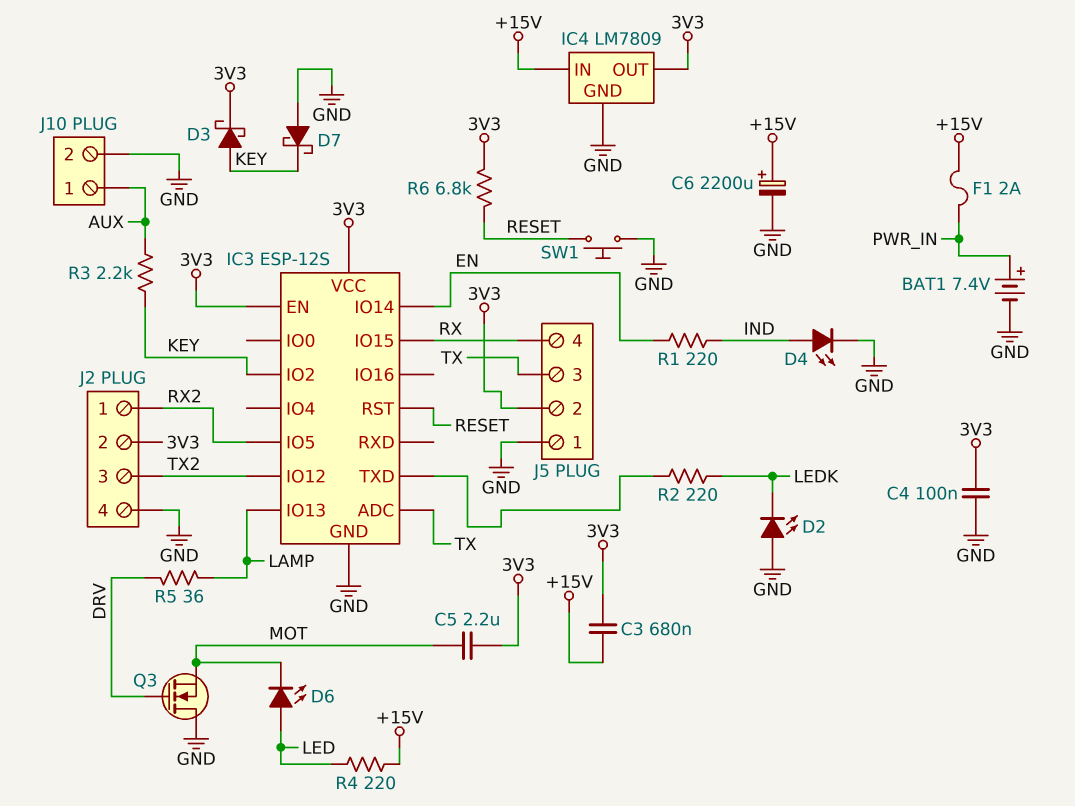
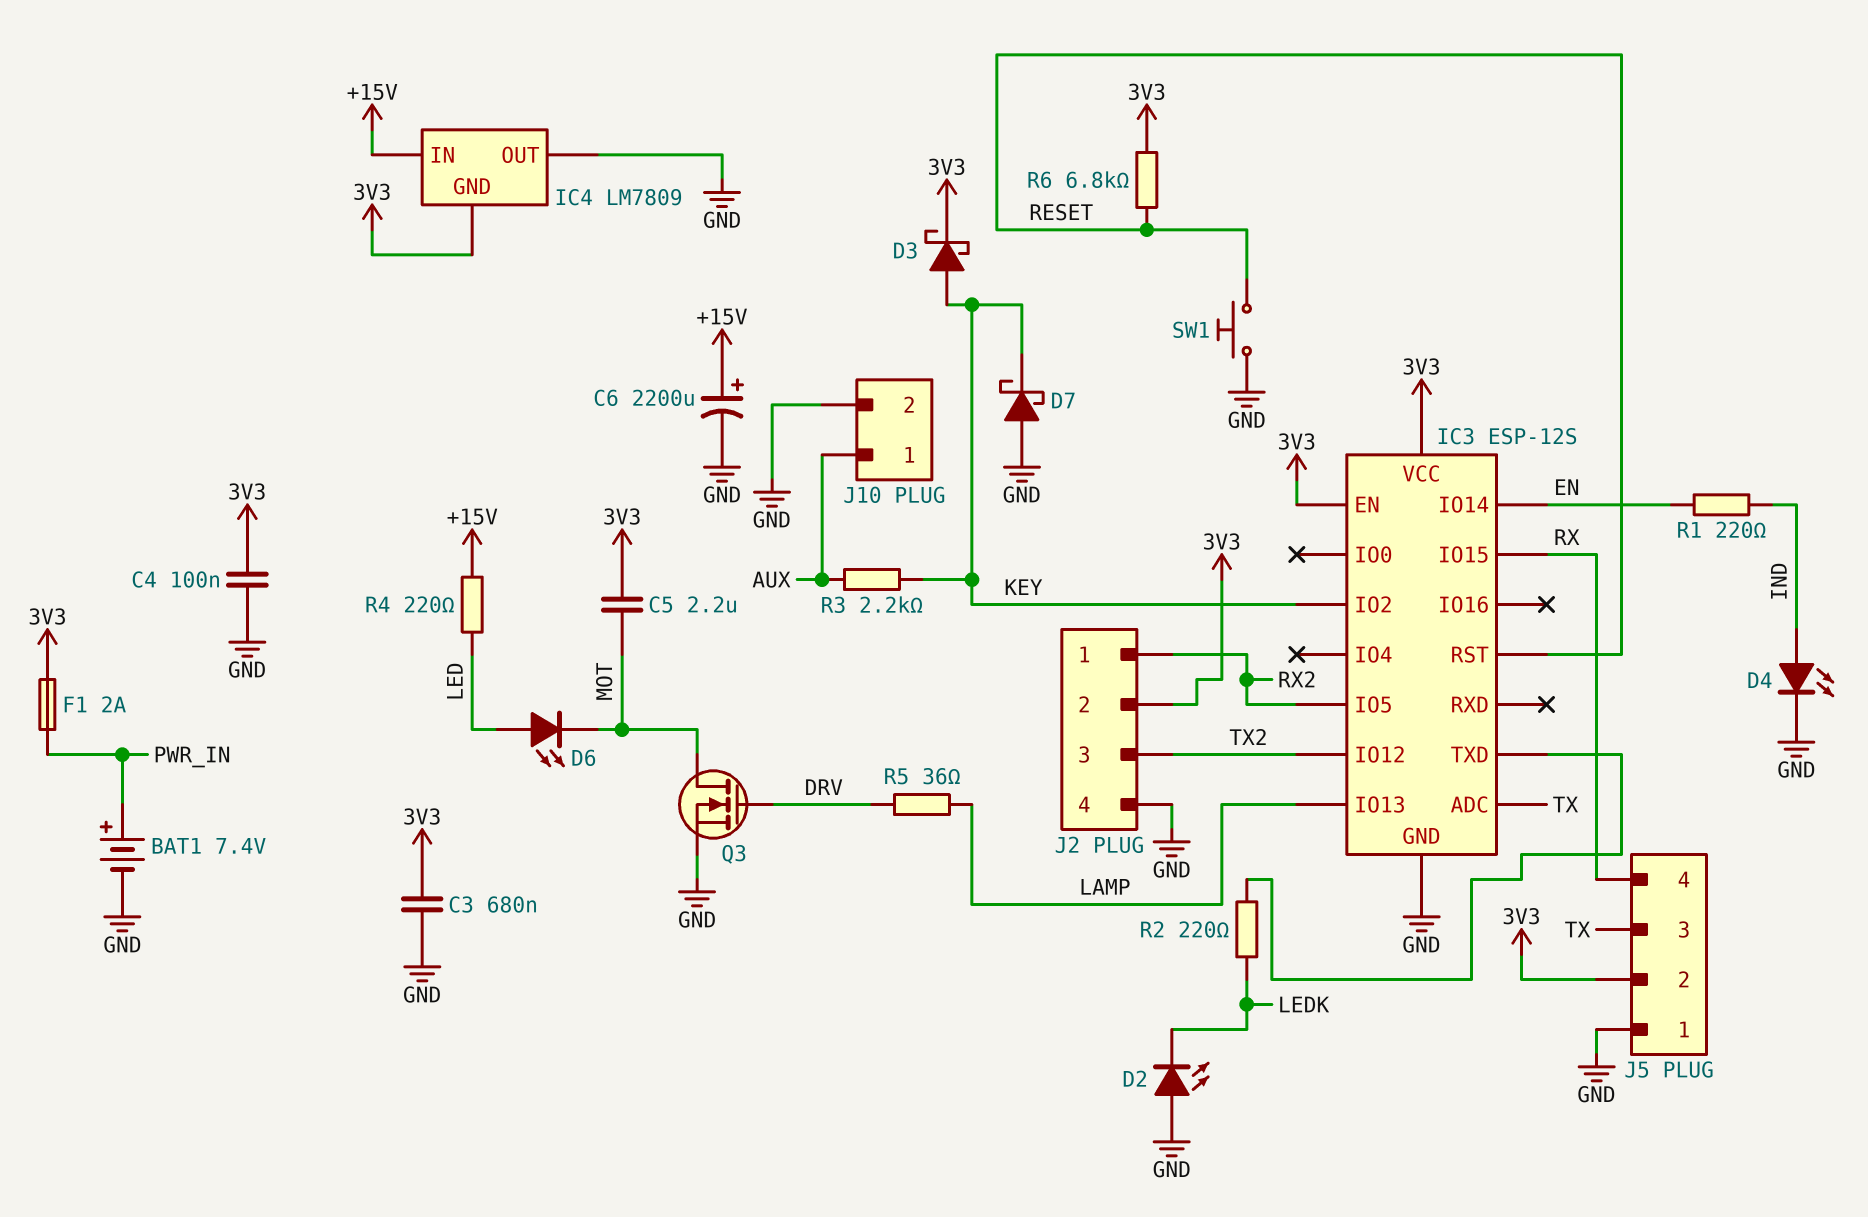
C3: 680nF (+15V, 3V3) -> 680nF (3V3, GND)
F1: 2A (+15V, PWR_IN) -> 2A (3V3, PWR_IN)
IC4 pin GND: GND -> 3V3
IC4 pin OUT: 3V3 -> GND
Q3: NMOS (G DRV, D GND, S MOT) -> NMOS (G DRV, D MOT, S GND)

